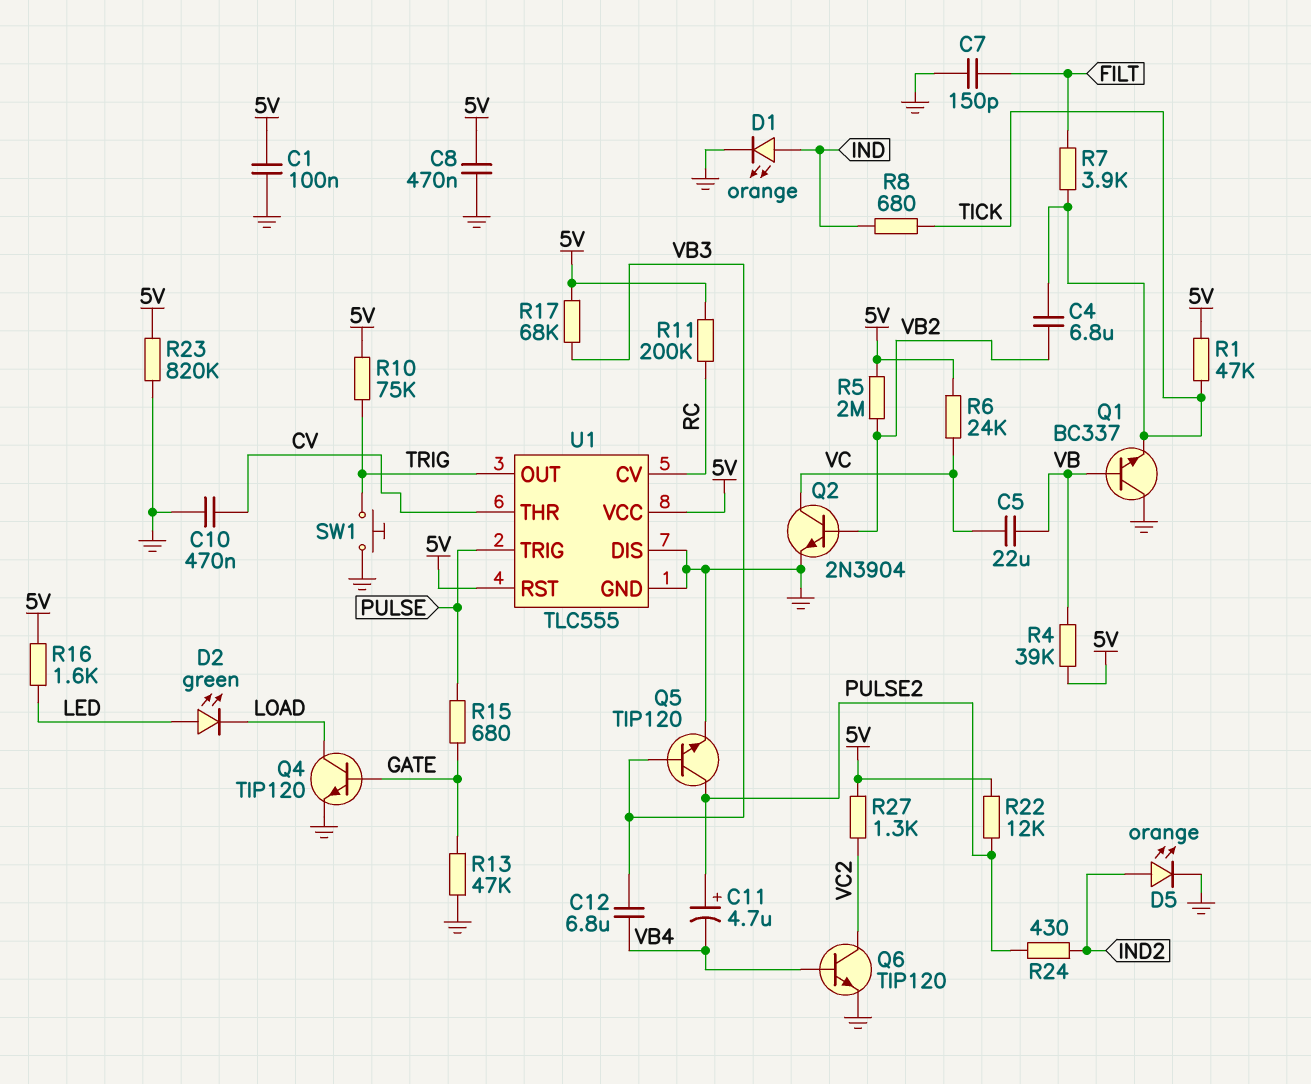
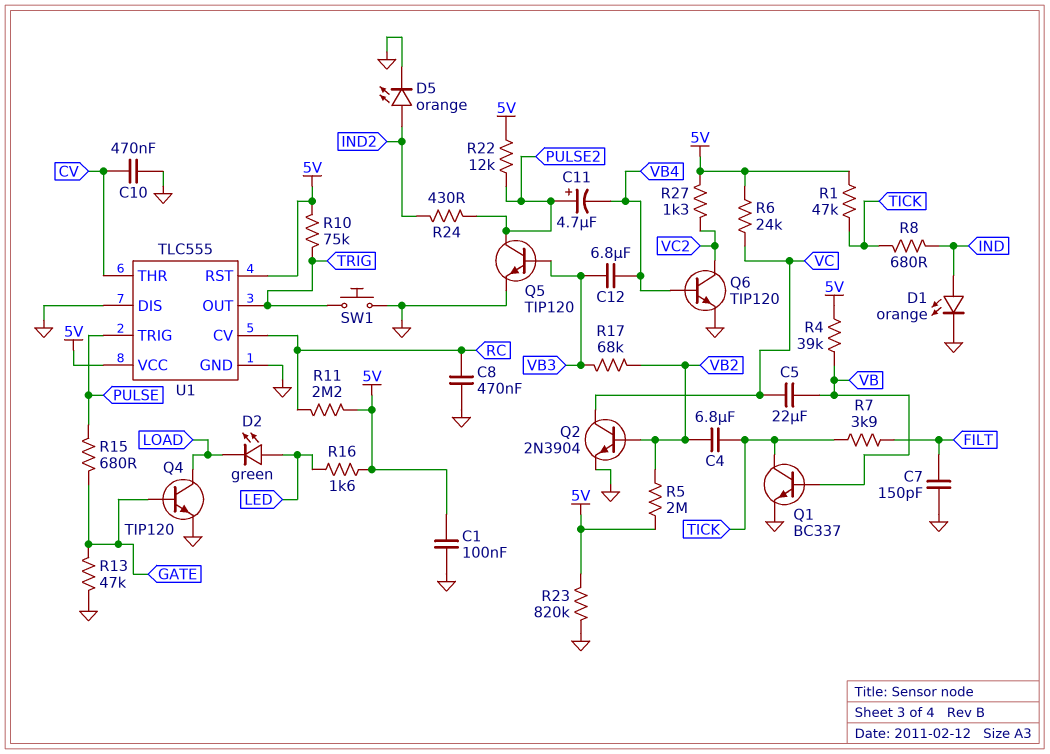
C8: 470nF (5V, GND) -> 470nF (GND, RC)
Q1: NPN BC337 (B VB, C GND, E TICK) -> NPN BC337 (B VB, C TICK, E GND)
R11: 200k (5V, RC) -> 2.2M (5V, RC)
R17: 68k (5V, VB3) -> 68k (VB2, VB3)

